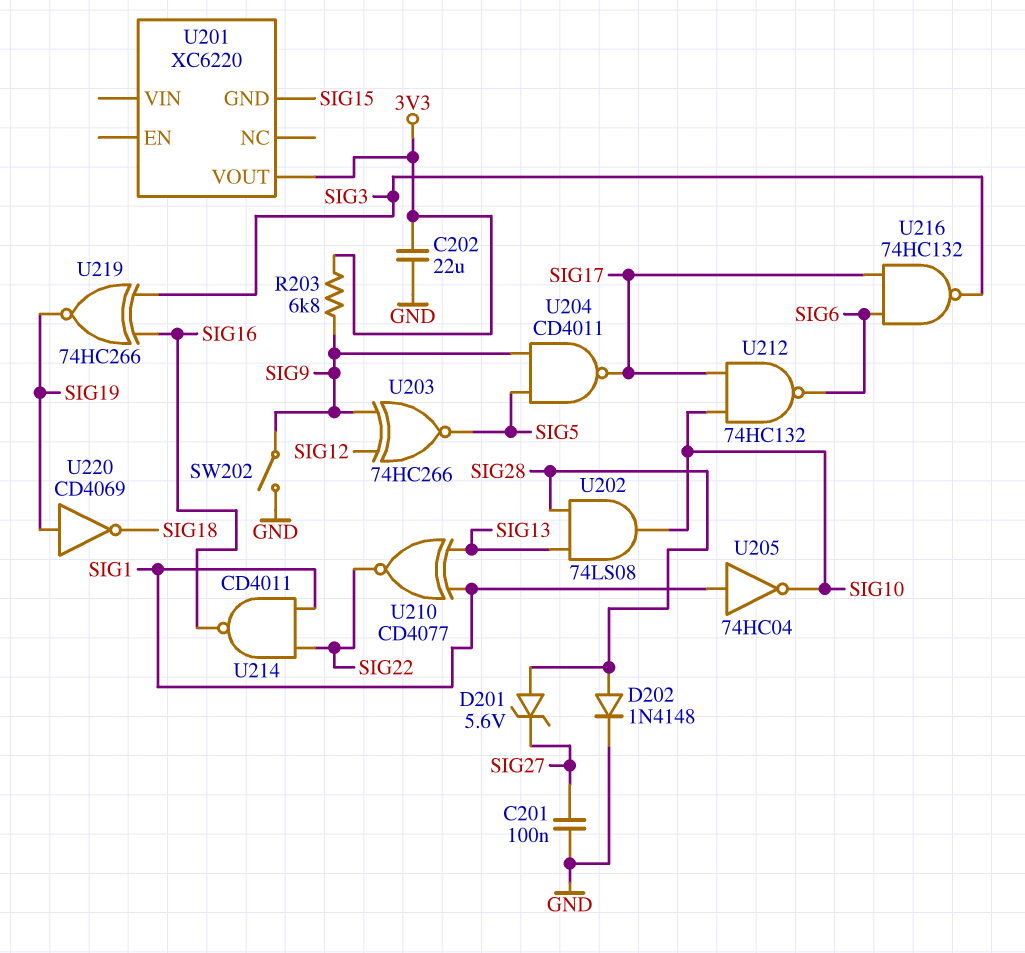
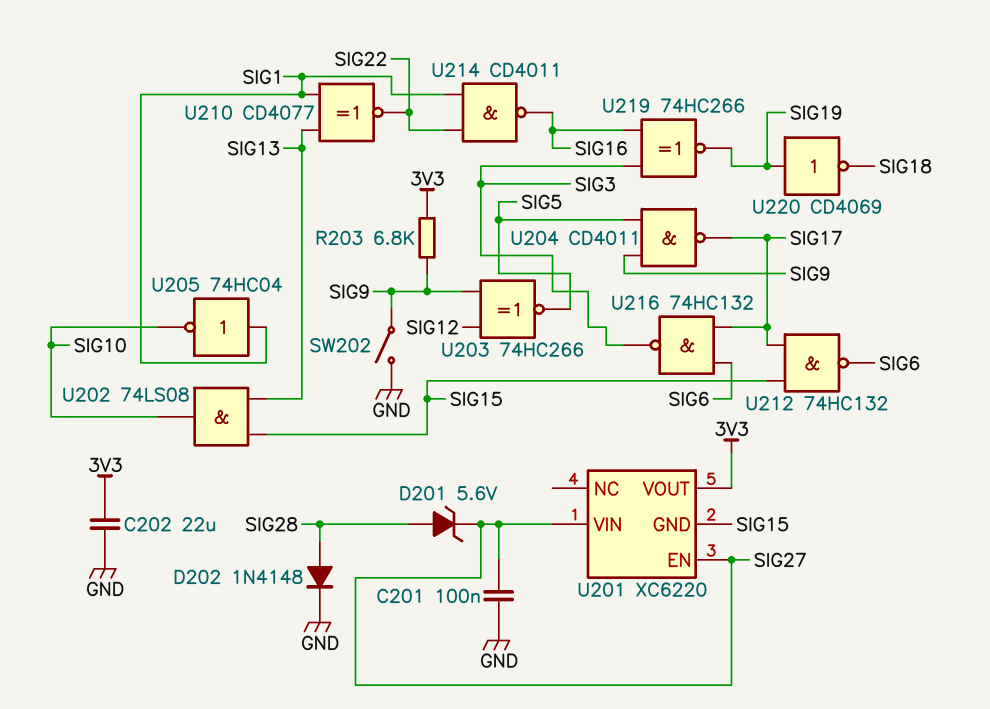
U201 pin EN: none -> SIG27
U201 pin VIN: none -> SIG27
U202: AND 74LS08 (in SIG13, in SIG28, out SIG10) -> AND 74LS08 (in SIG13, in SIG15, out SIG10)
U212: NAND 74HC132 (in SIG10, in SIG17, out SIG6) -> NAND 74HC132 (in SIG15, in SIG17, out SIG6)

